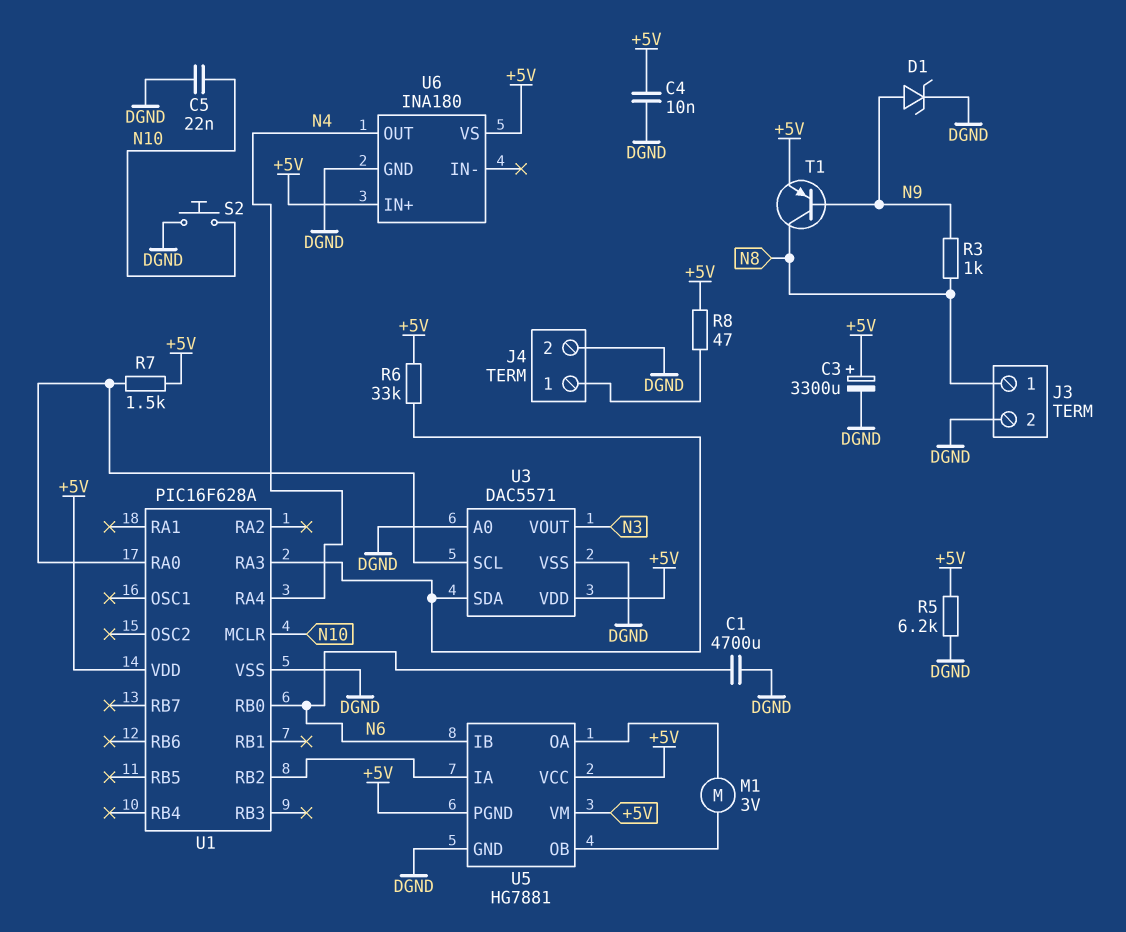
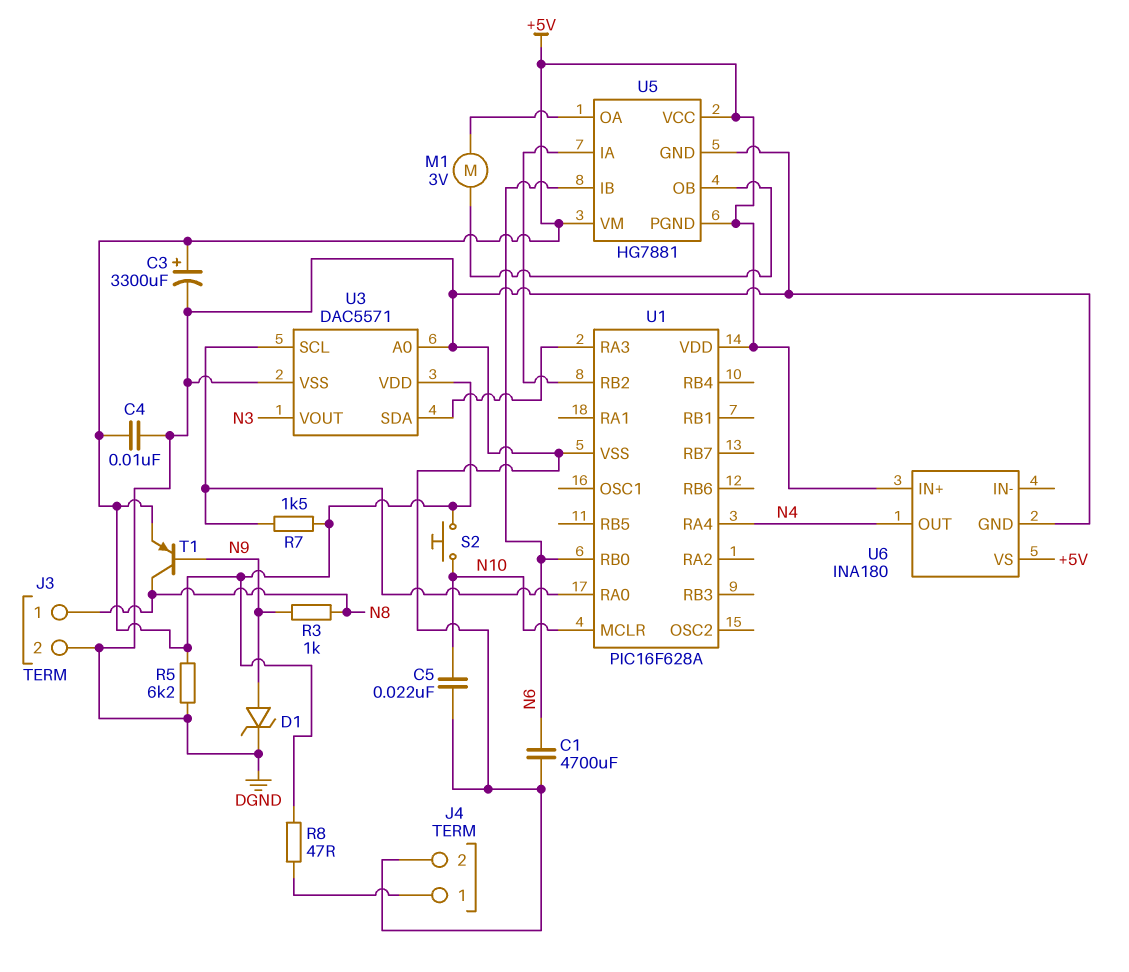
R6: 33k (+5V, U1/RA3) -> none
S2: button (DGND, N10) -> button (+5V, N10)

